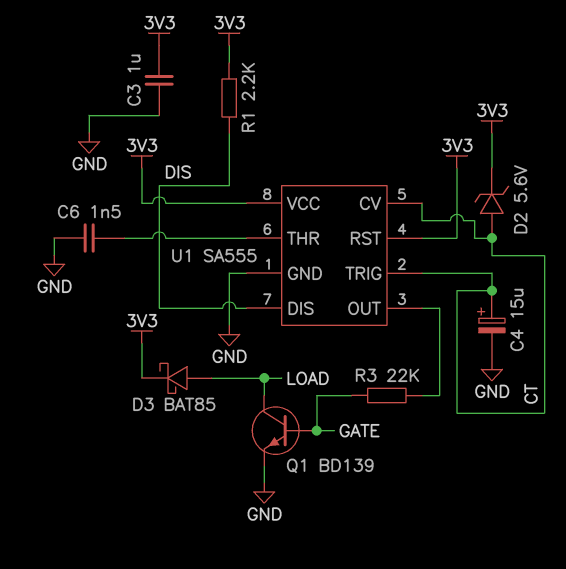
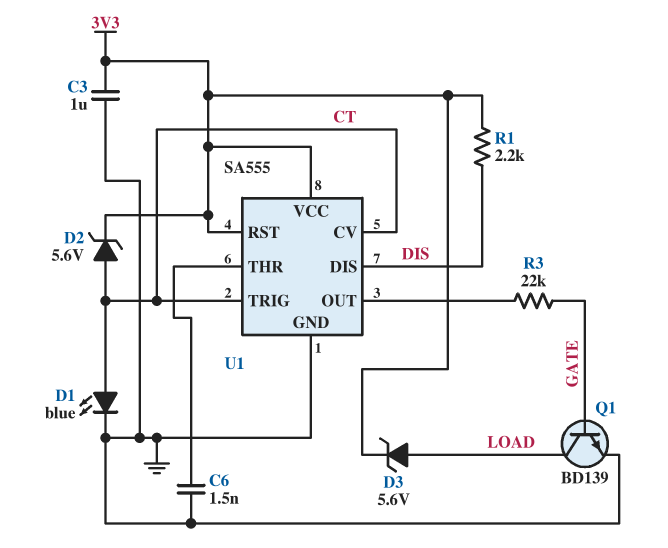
C4: 15uF (plus CT, minus GND) -> none
D1: none -> LED blue (A CT, K GND)
D3: schottky BAT85 (A LOAD, K 3V3) -> zener 5.6V (A LOAD, K 3V3)

